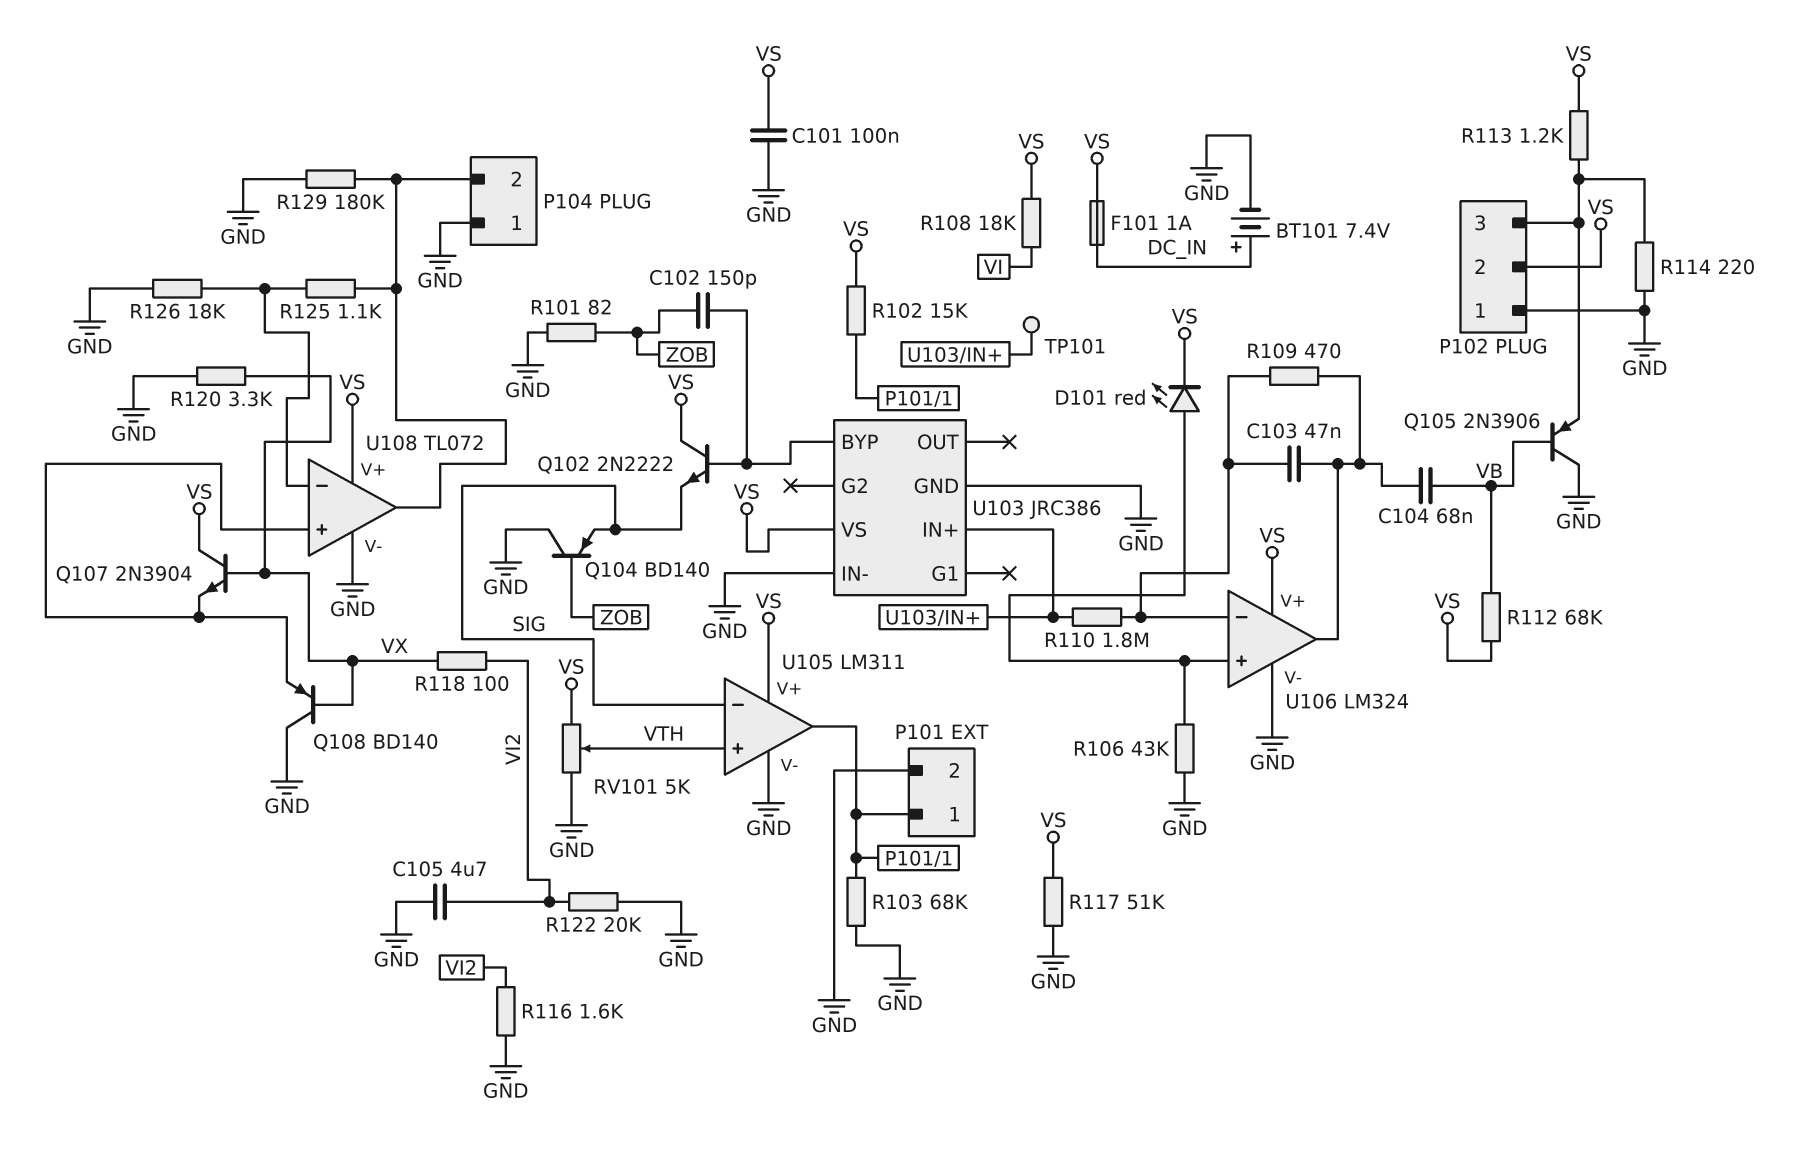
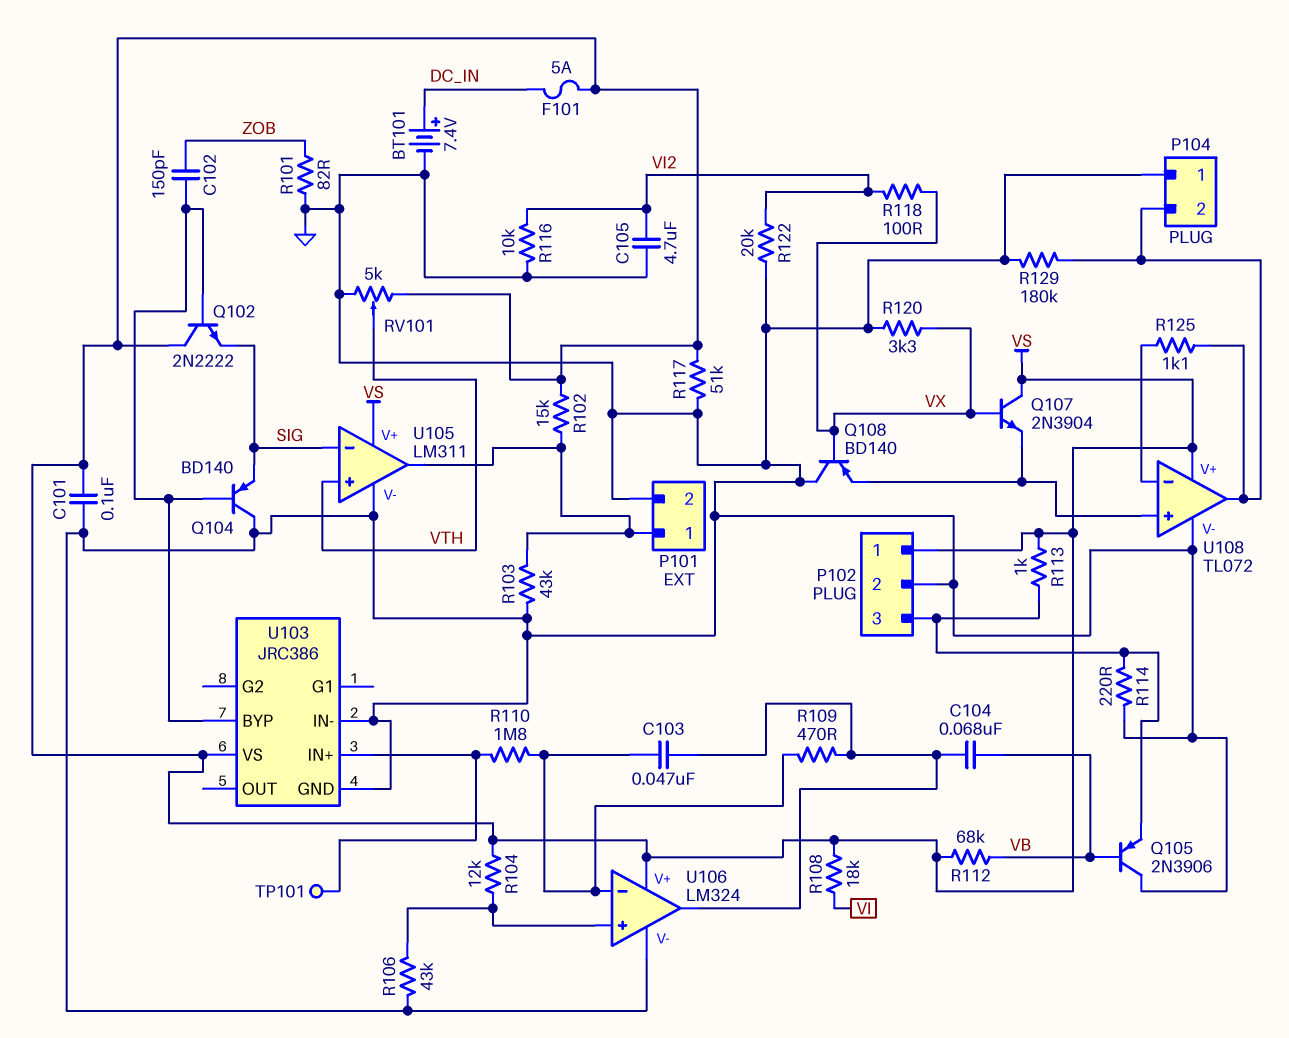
D101: LED red (A U106/in+, K VS) -> none
F101: 1A (DC_IN, VS) -> 5A (DC_IN, VS)
P102 pin 1: GND -> VS
P102 pin 2: VS -> GND
Q104: PNP BD140 (B ZOB, C GND, E SIG) -> PNP BD140 (B U103/BYP, C GND, E SIG)
R103: 68k (GND, P101/1) -> 43k (GND, P101/1)
R104: none -> 12k (U106/in+, VS)
R113: 1.2k (P102/3, VS) -> 1k (P102/3, VS)
R116: 1.6k (GND, VI2) -> 10k (GND, VI2)
R126: 18k (GND, U108/in-) -> none

